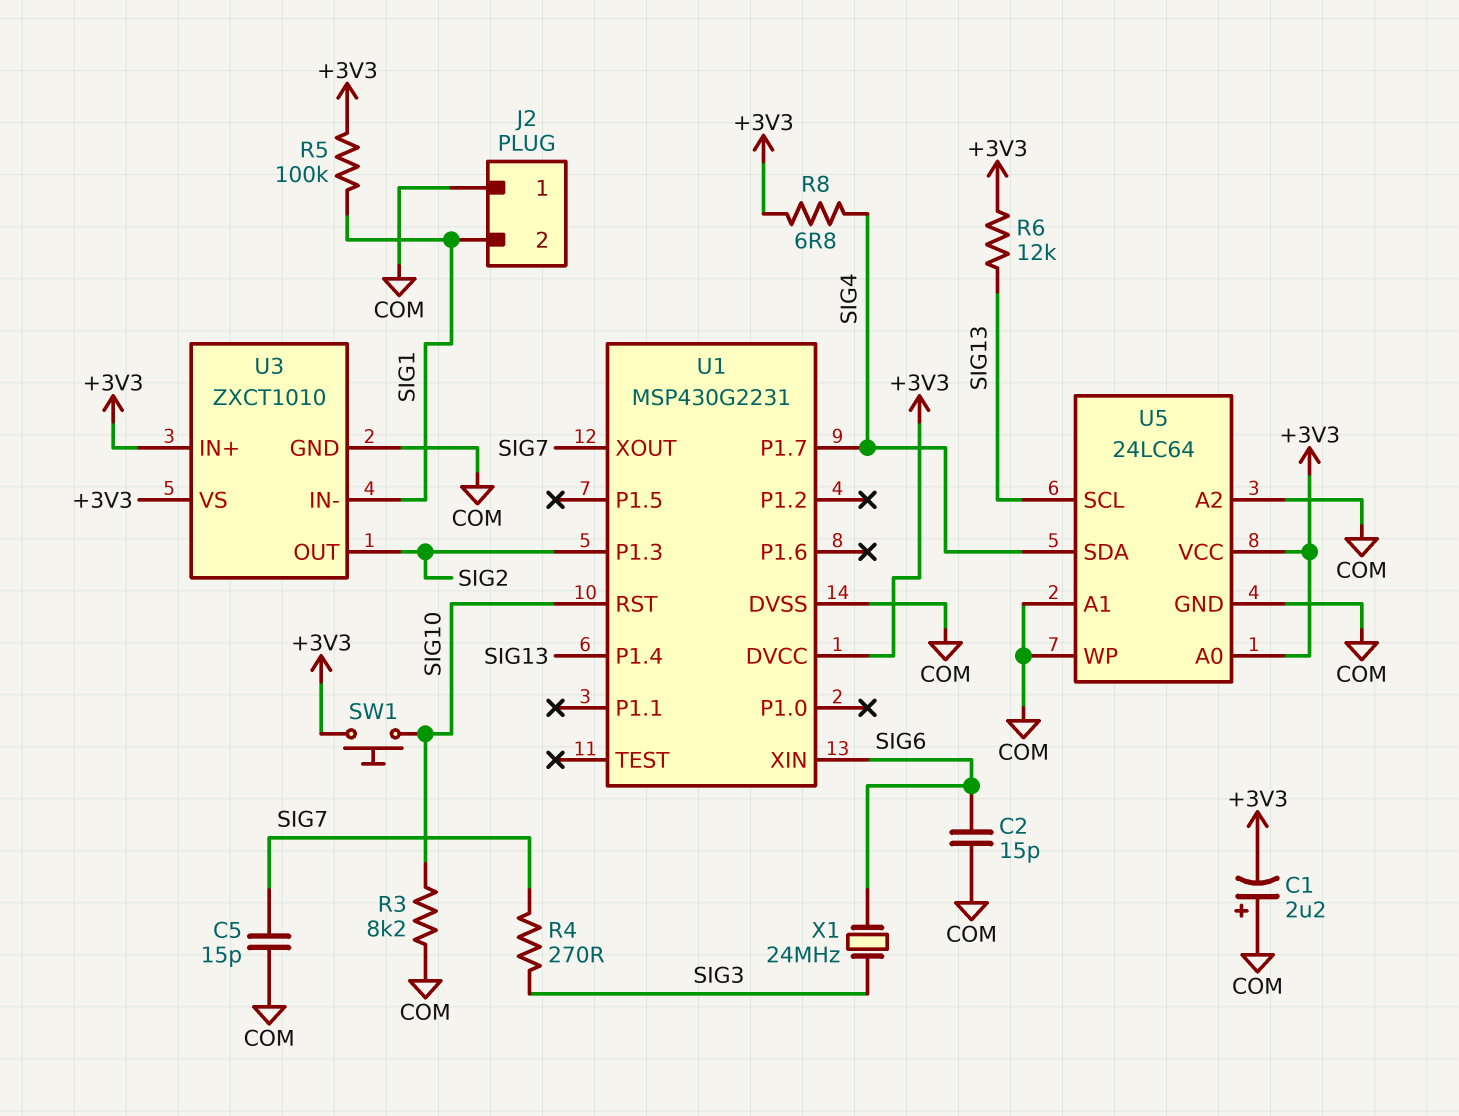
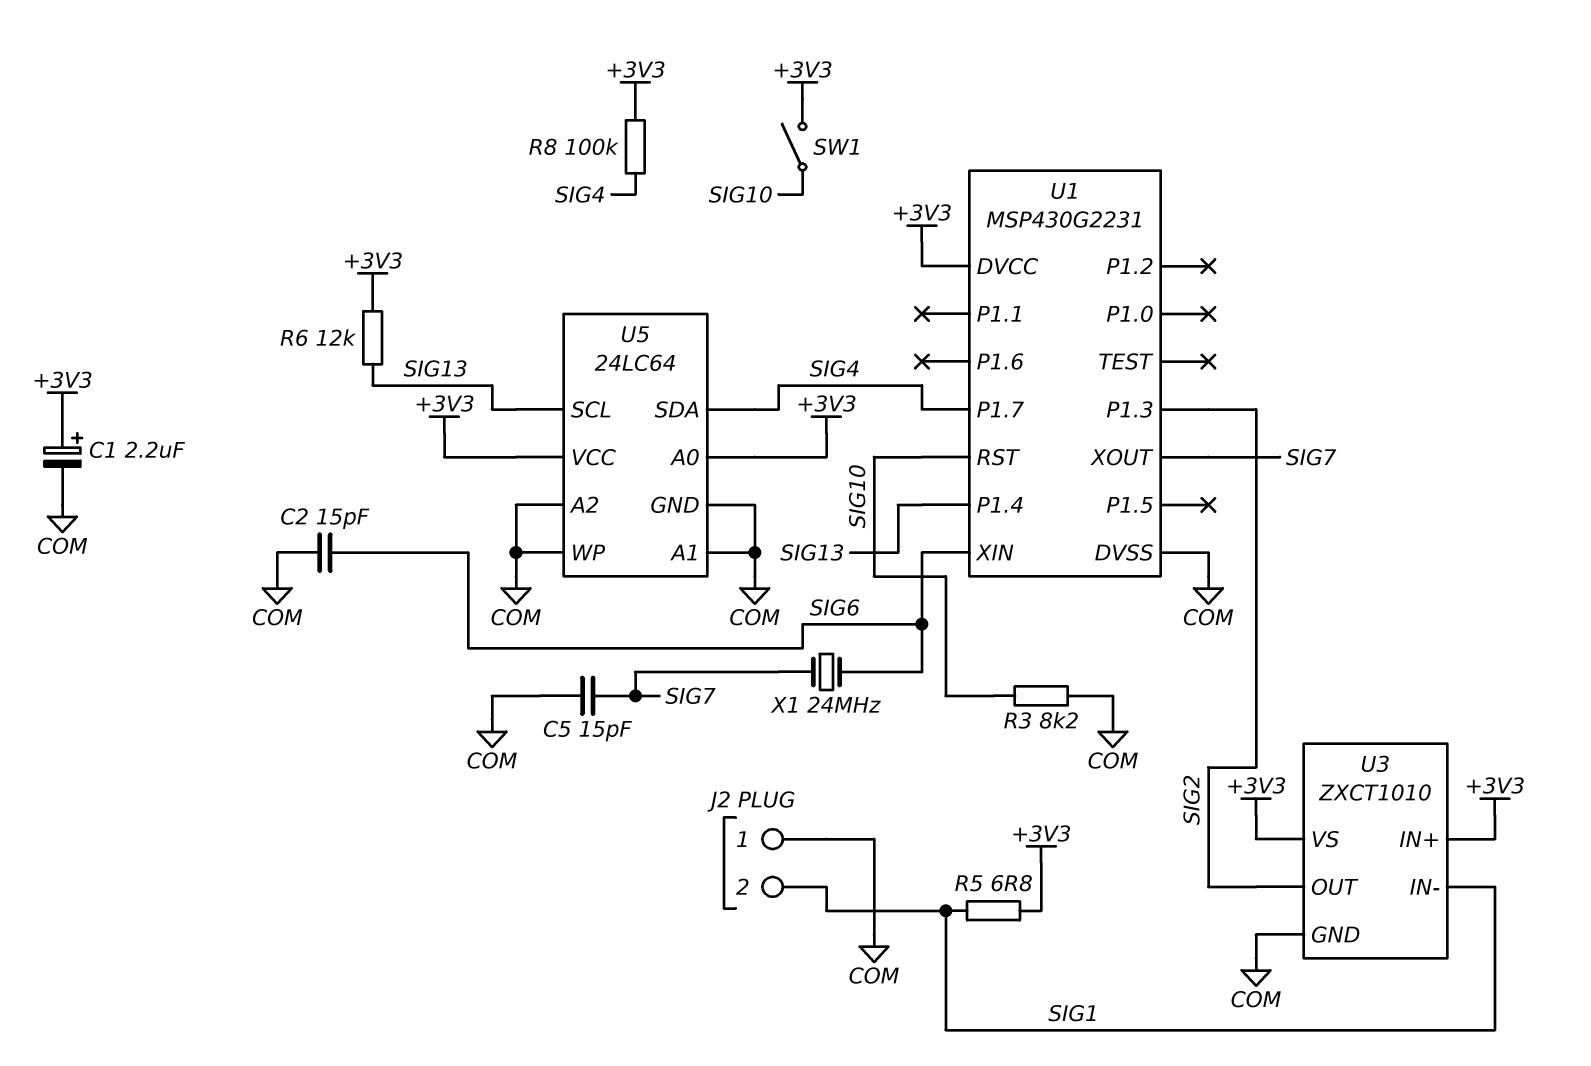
C1: 2.2uF (plus COM, minus +3V3) -> 2.2uF (plus +3V3, minus COM)
R4: 270 (SIG3, SIG7) -> none
R5: 100k (+3V3, SIG1) -> 6.8 (+3V3, SIG1)
R8: 6.8 (+3V3, SIG4) -> 100k (+3V3, SIG4)
SW1: button (+3V3, SIG10) -> switch (+3V3, SIG10)
X1: 24MHz (SIG3, SIG6) -> 24MHz (SIG6, SIG7)

